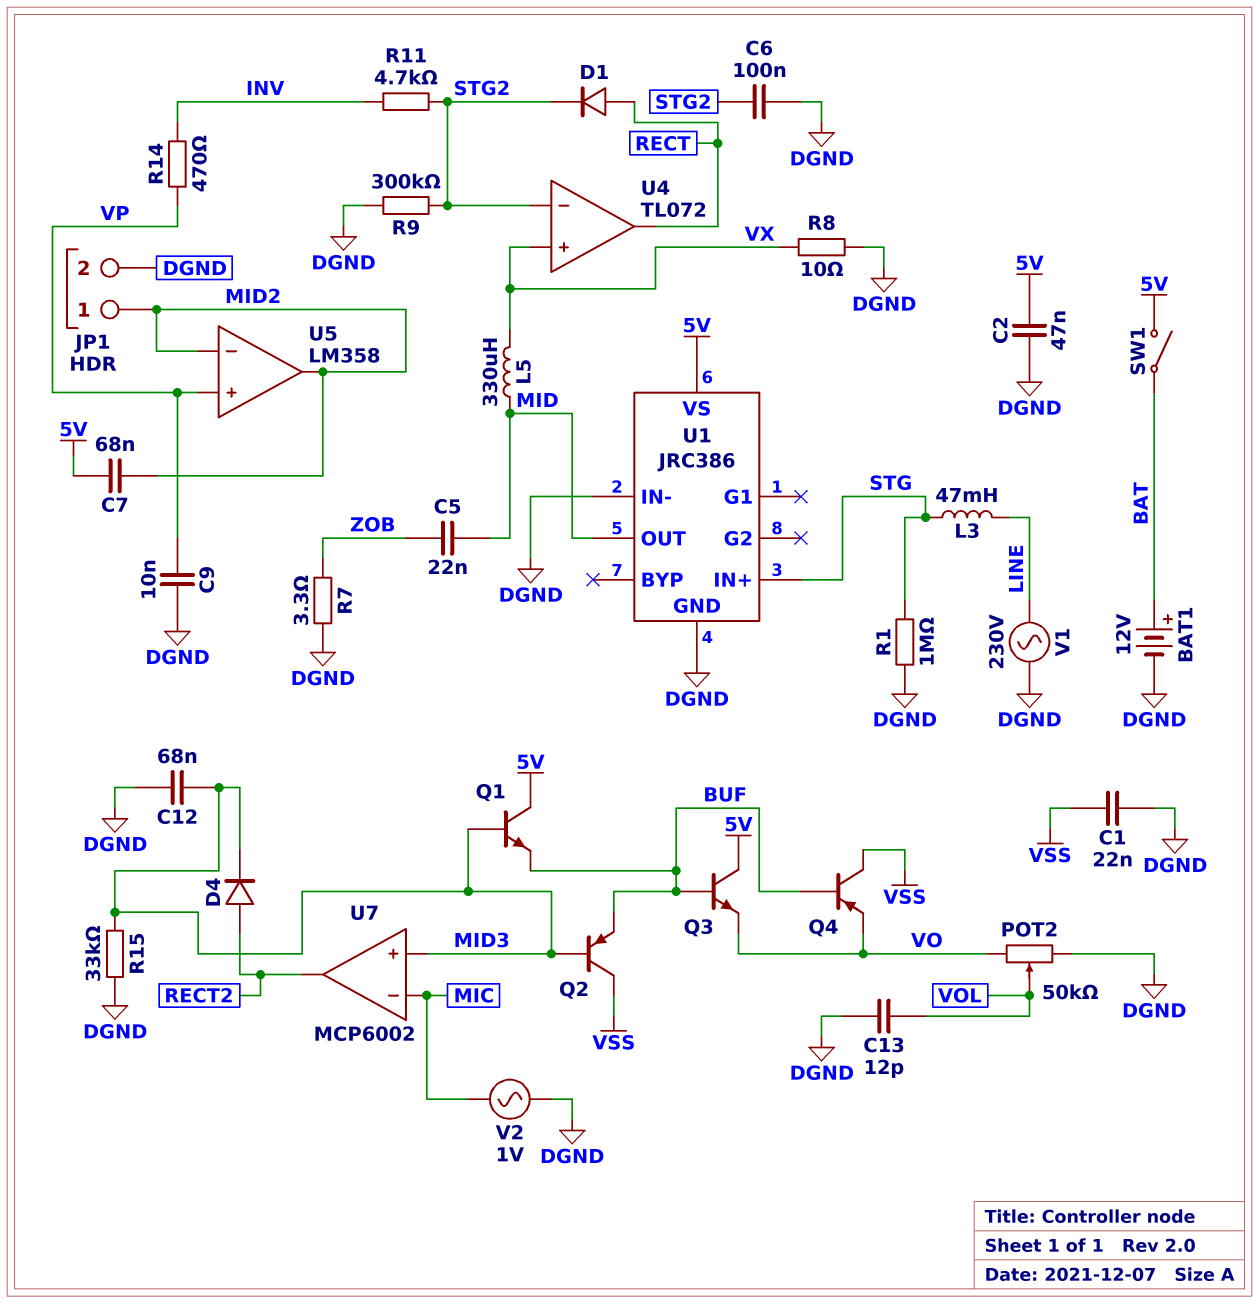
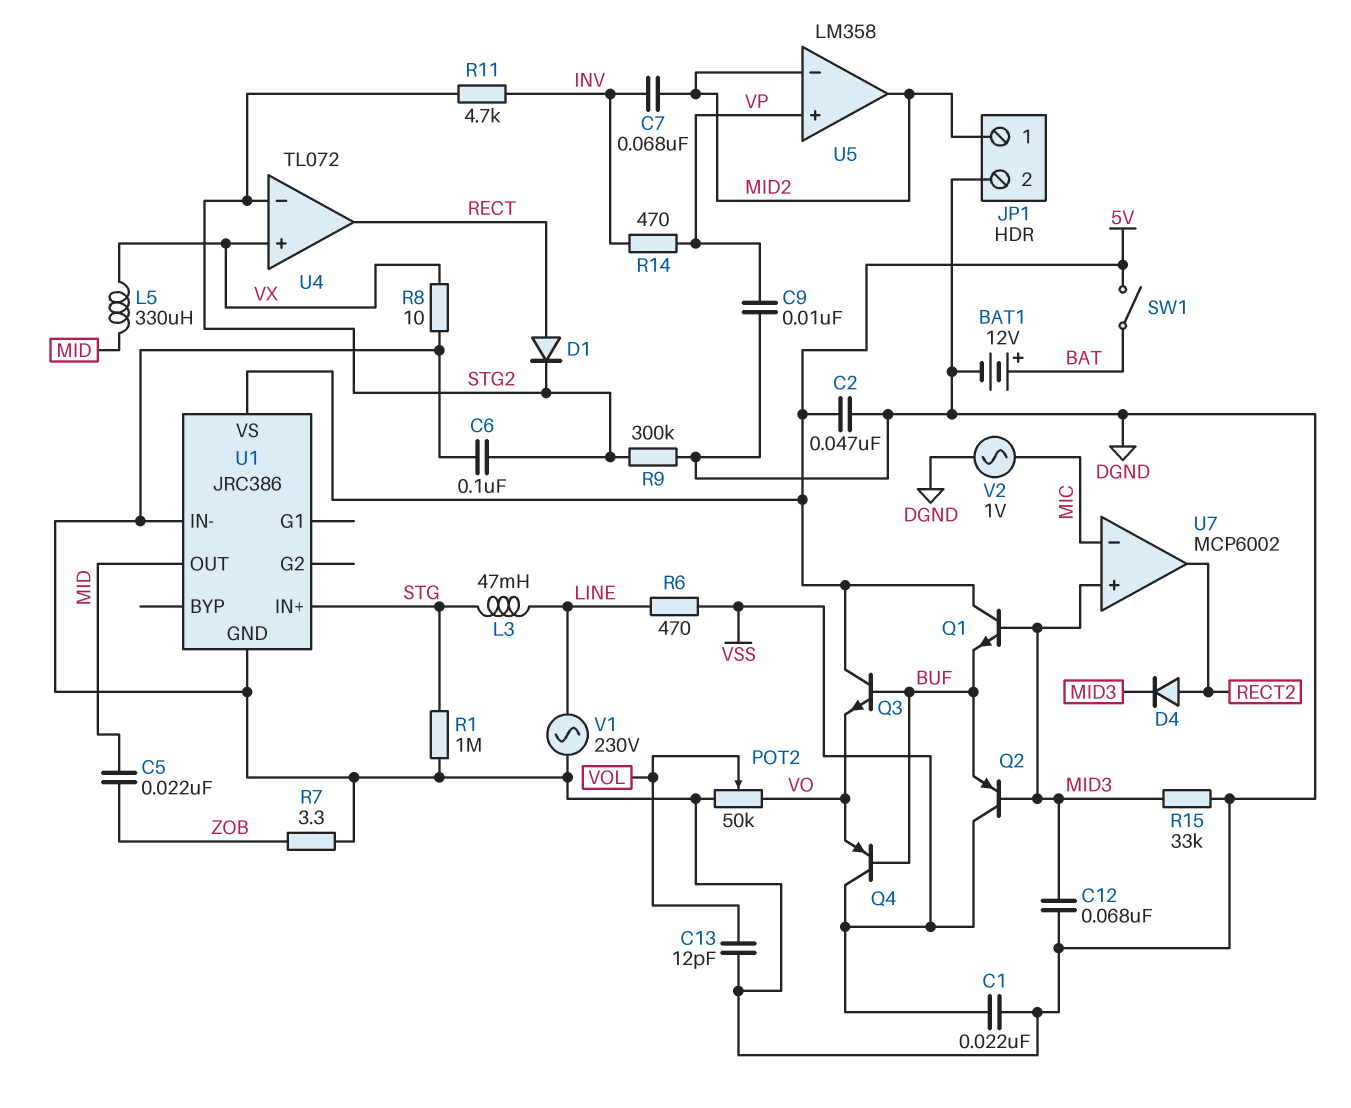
C7: 68nF (5V, MID2) -> 68nF (INV, MID2)
R6: none -> 470 (LINE, VSS)

